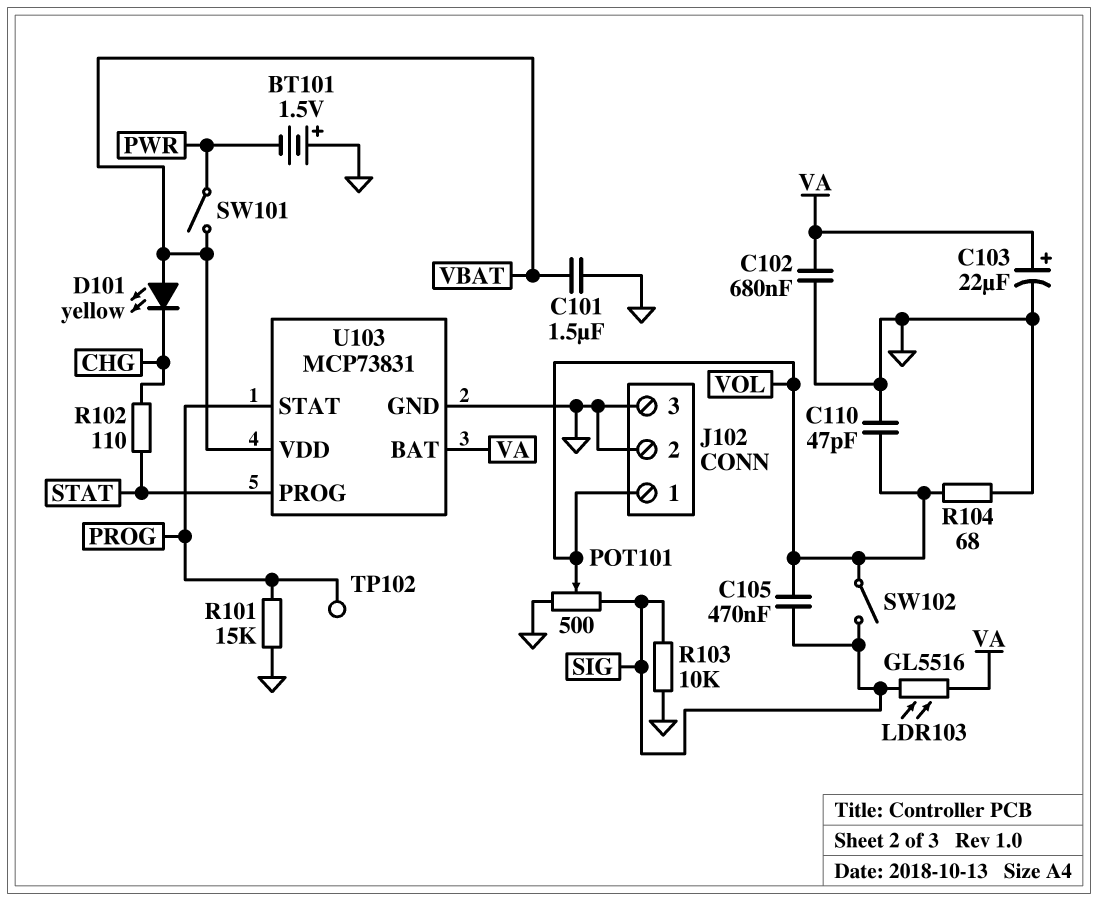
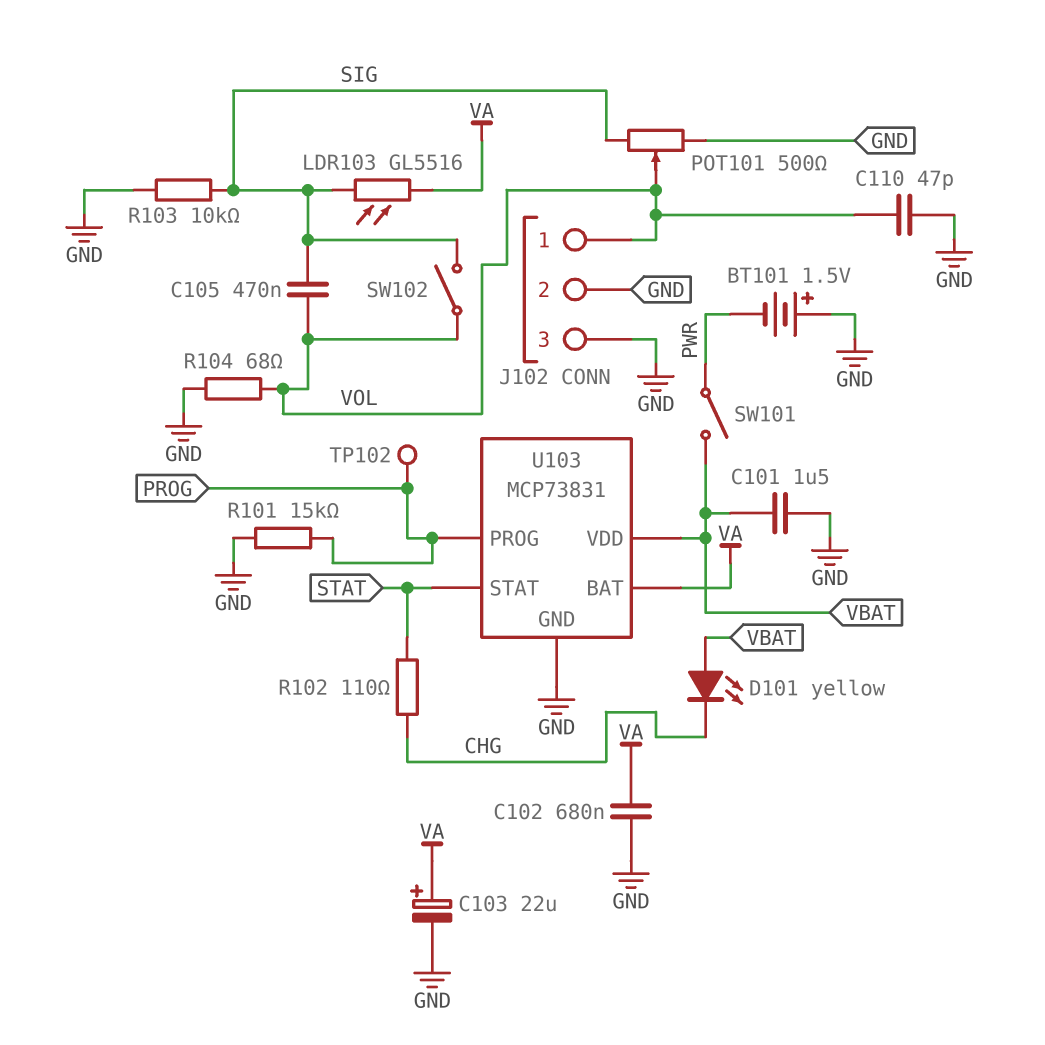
U103 pin PROG: STAT -> PROG
U103 pin STAT: PROG -> STAT

